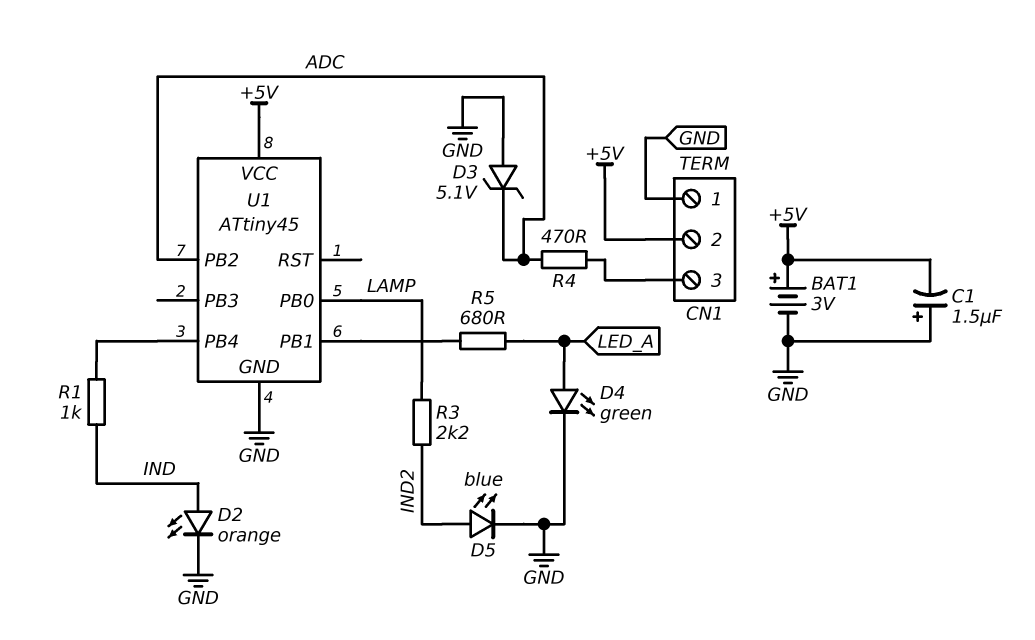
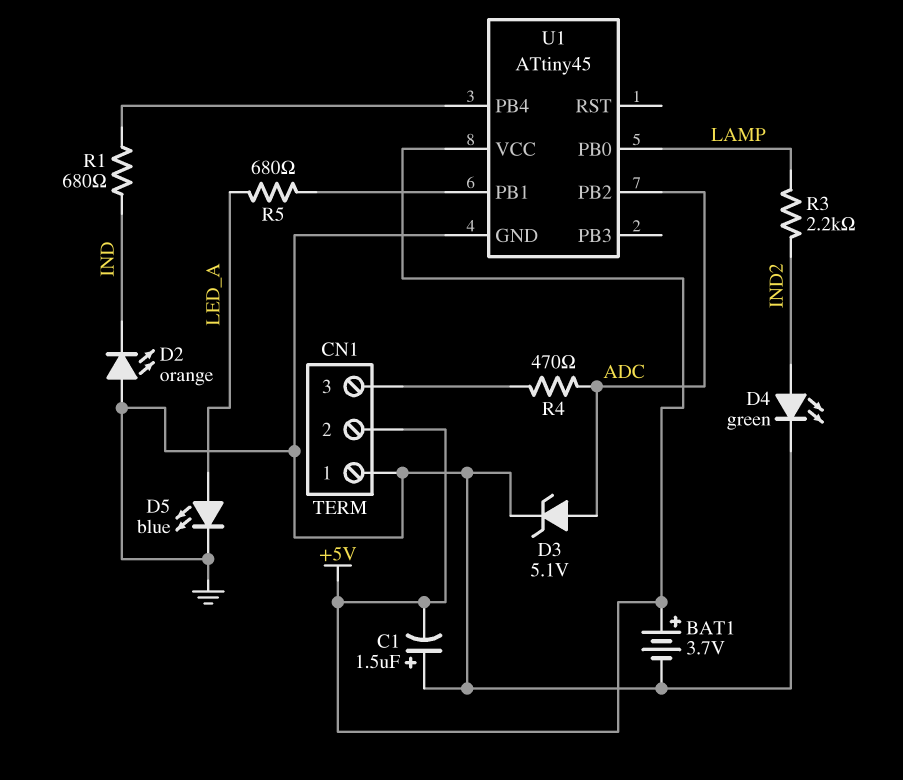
BAT1: 3V (plus +5V, minus GND) -> 3.7V (plus +5V, minus GND)
D2: LED orange (A IND, K GND) -> LED orange (A GND, K IND)
D3: zener 5.1V (A GND, K ADC) -> zener 5.1V (A ADC, K GND)
D4: LED green (A LED_A, K GND) -> LED green (A IND2, K GND)
D5: LED blue (A IND2, K GND) -> LED blue (A LED_A, K GND)
R1: 1k (IND, U1/PB4) -> 680 (IND, U1/PB4)

